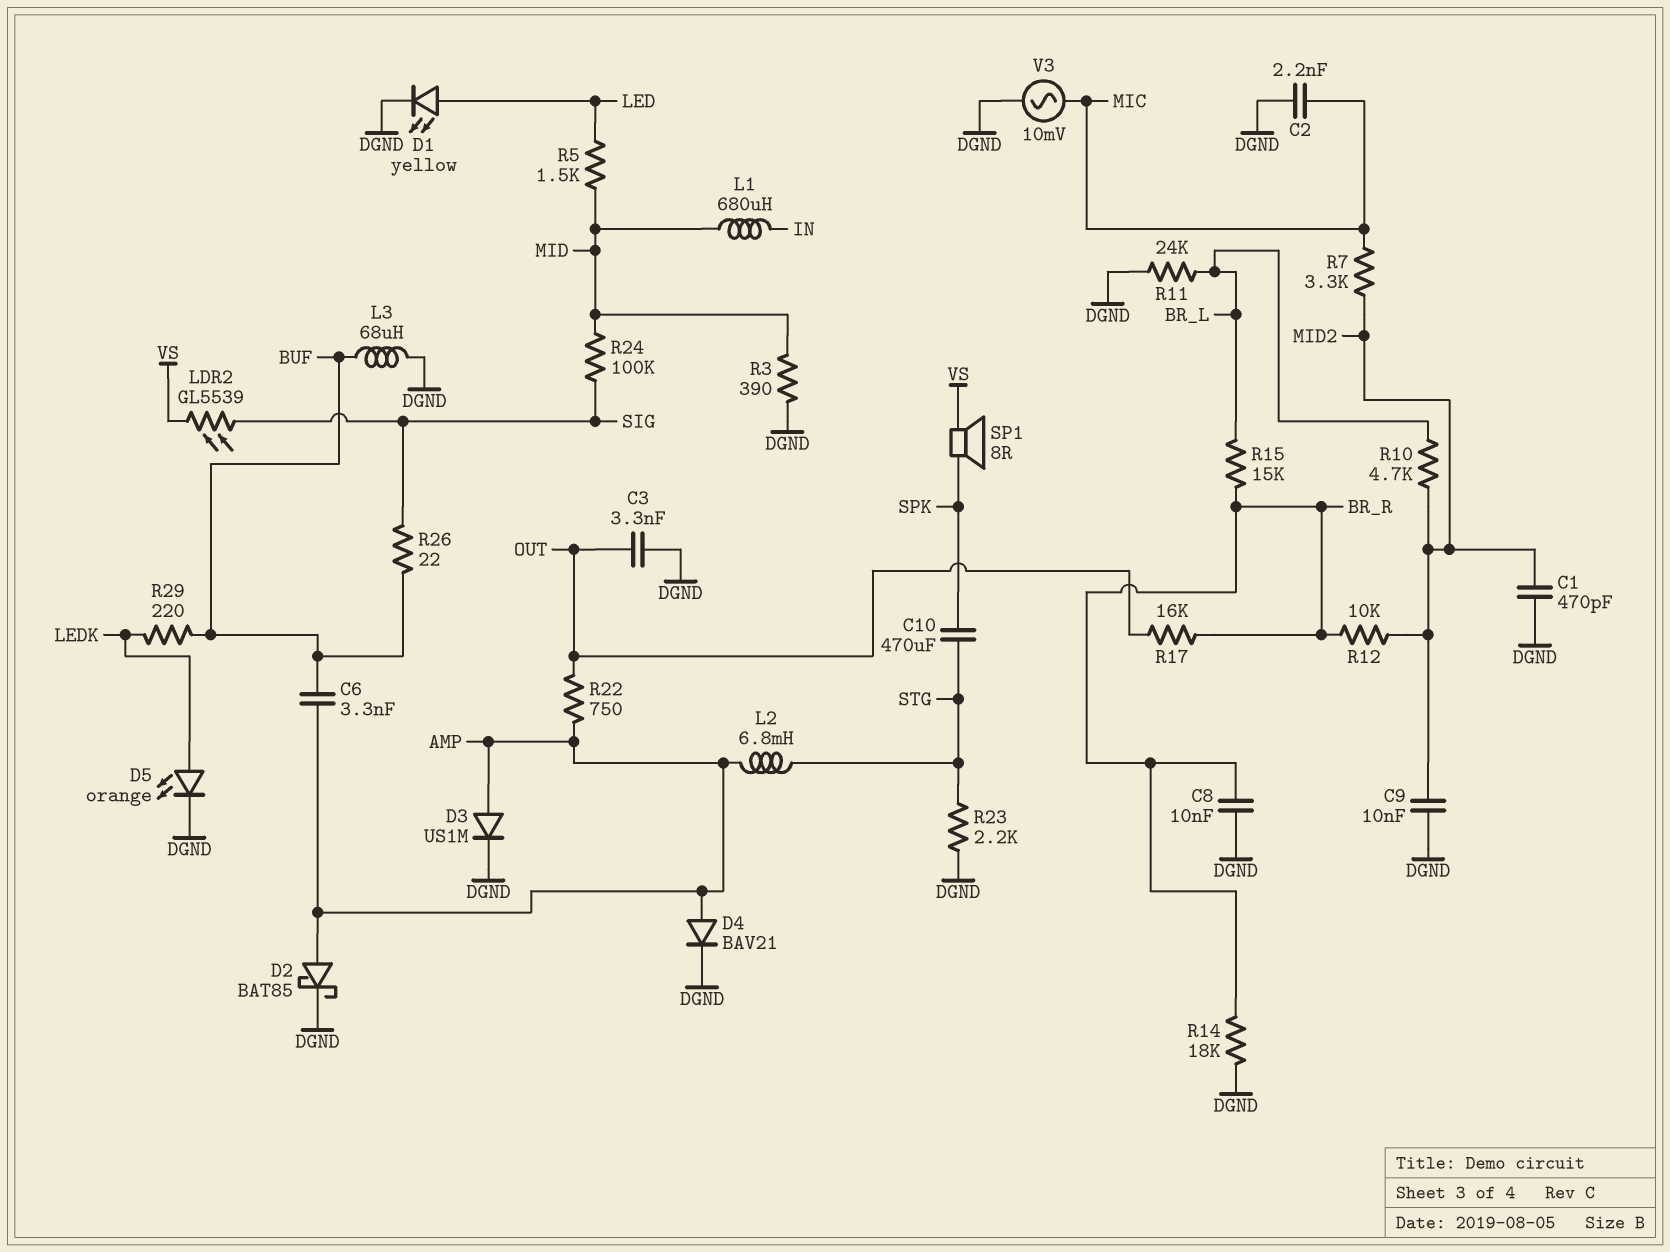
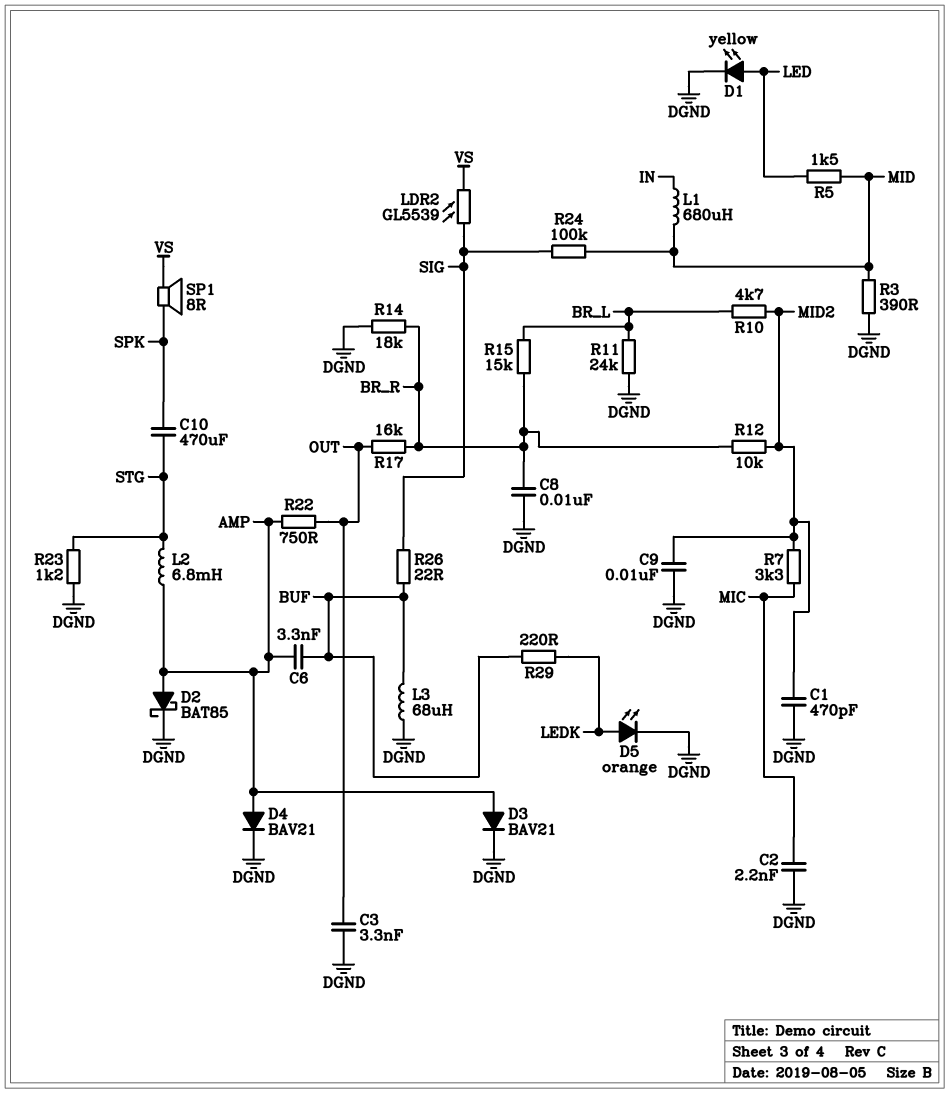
D3: diode US1M (A AMP, K DGND) -> diode BAV21 (A AMP, K DGND)
R23: 2.2k (DGND, STG) -> 1.2k (DGND, STG)
V3: AC 10mV (DGND, MIC) -> none

